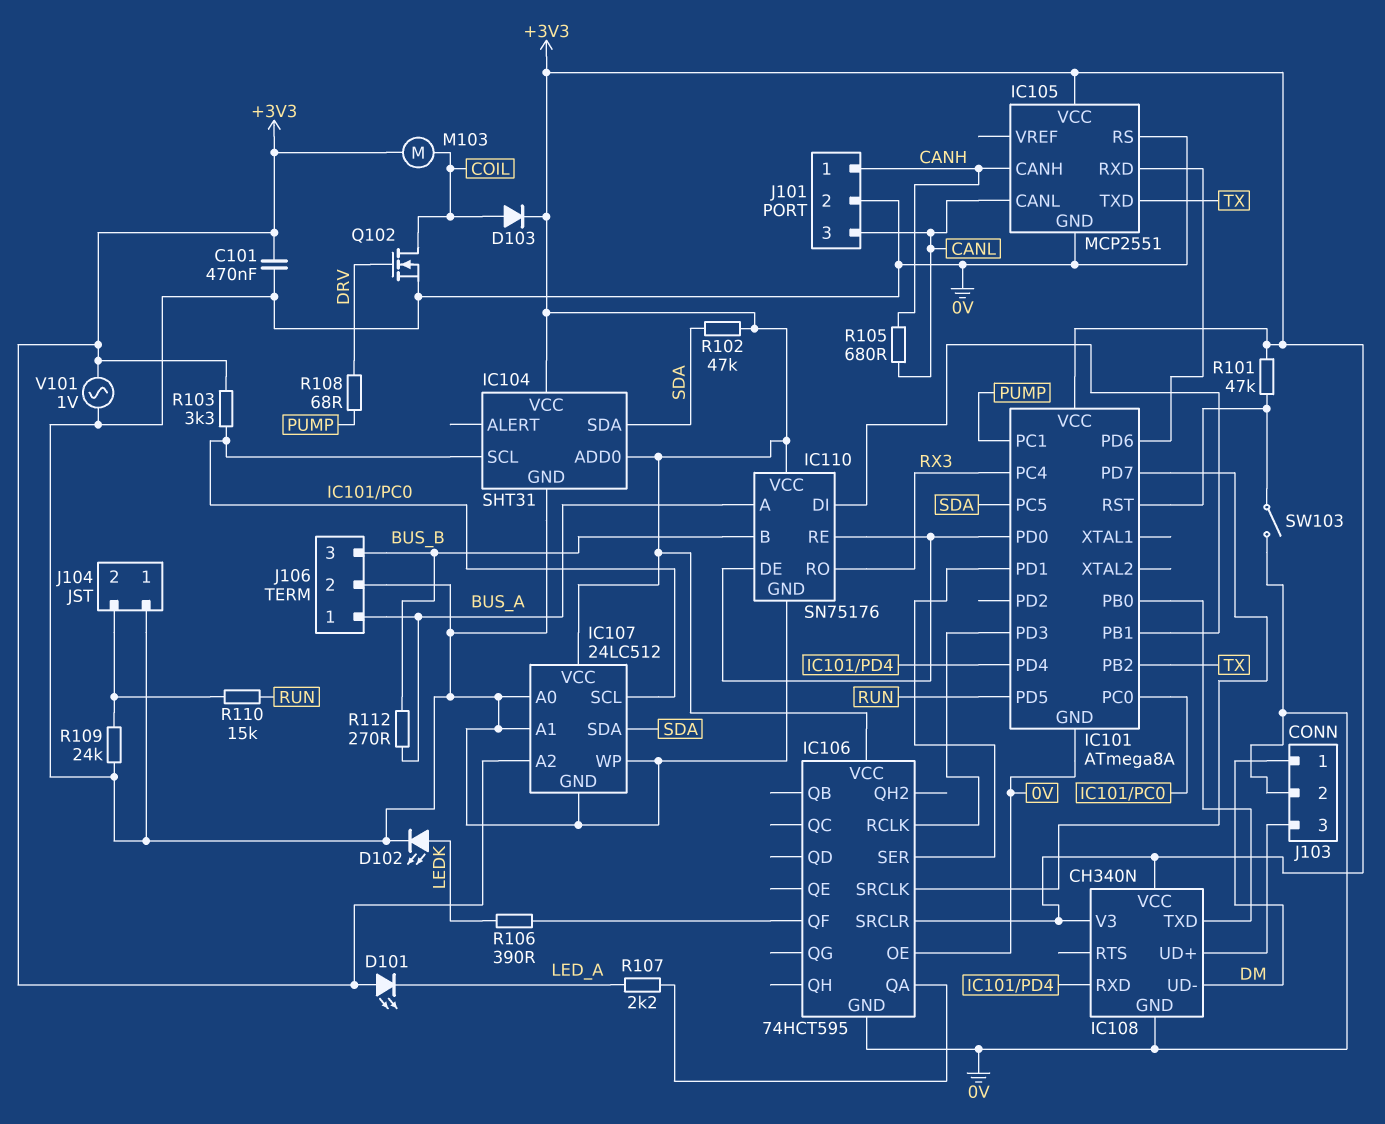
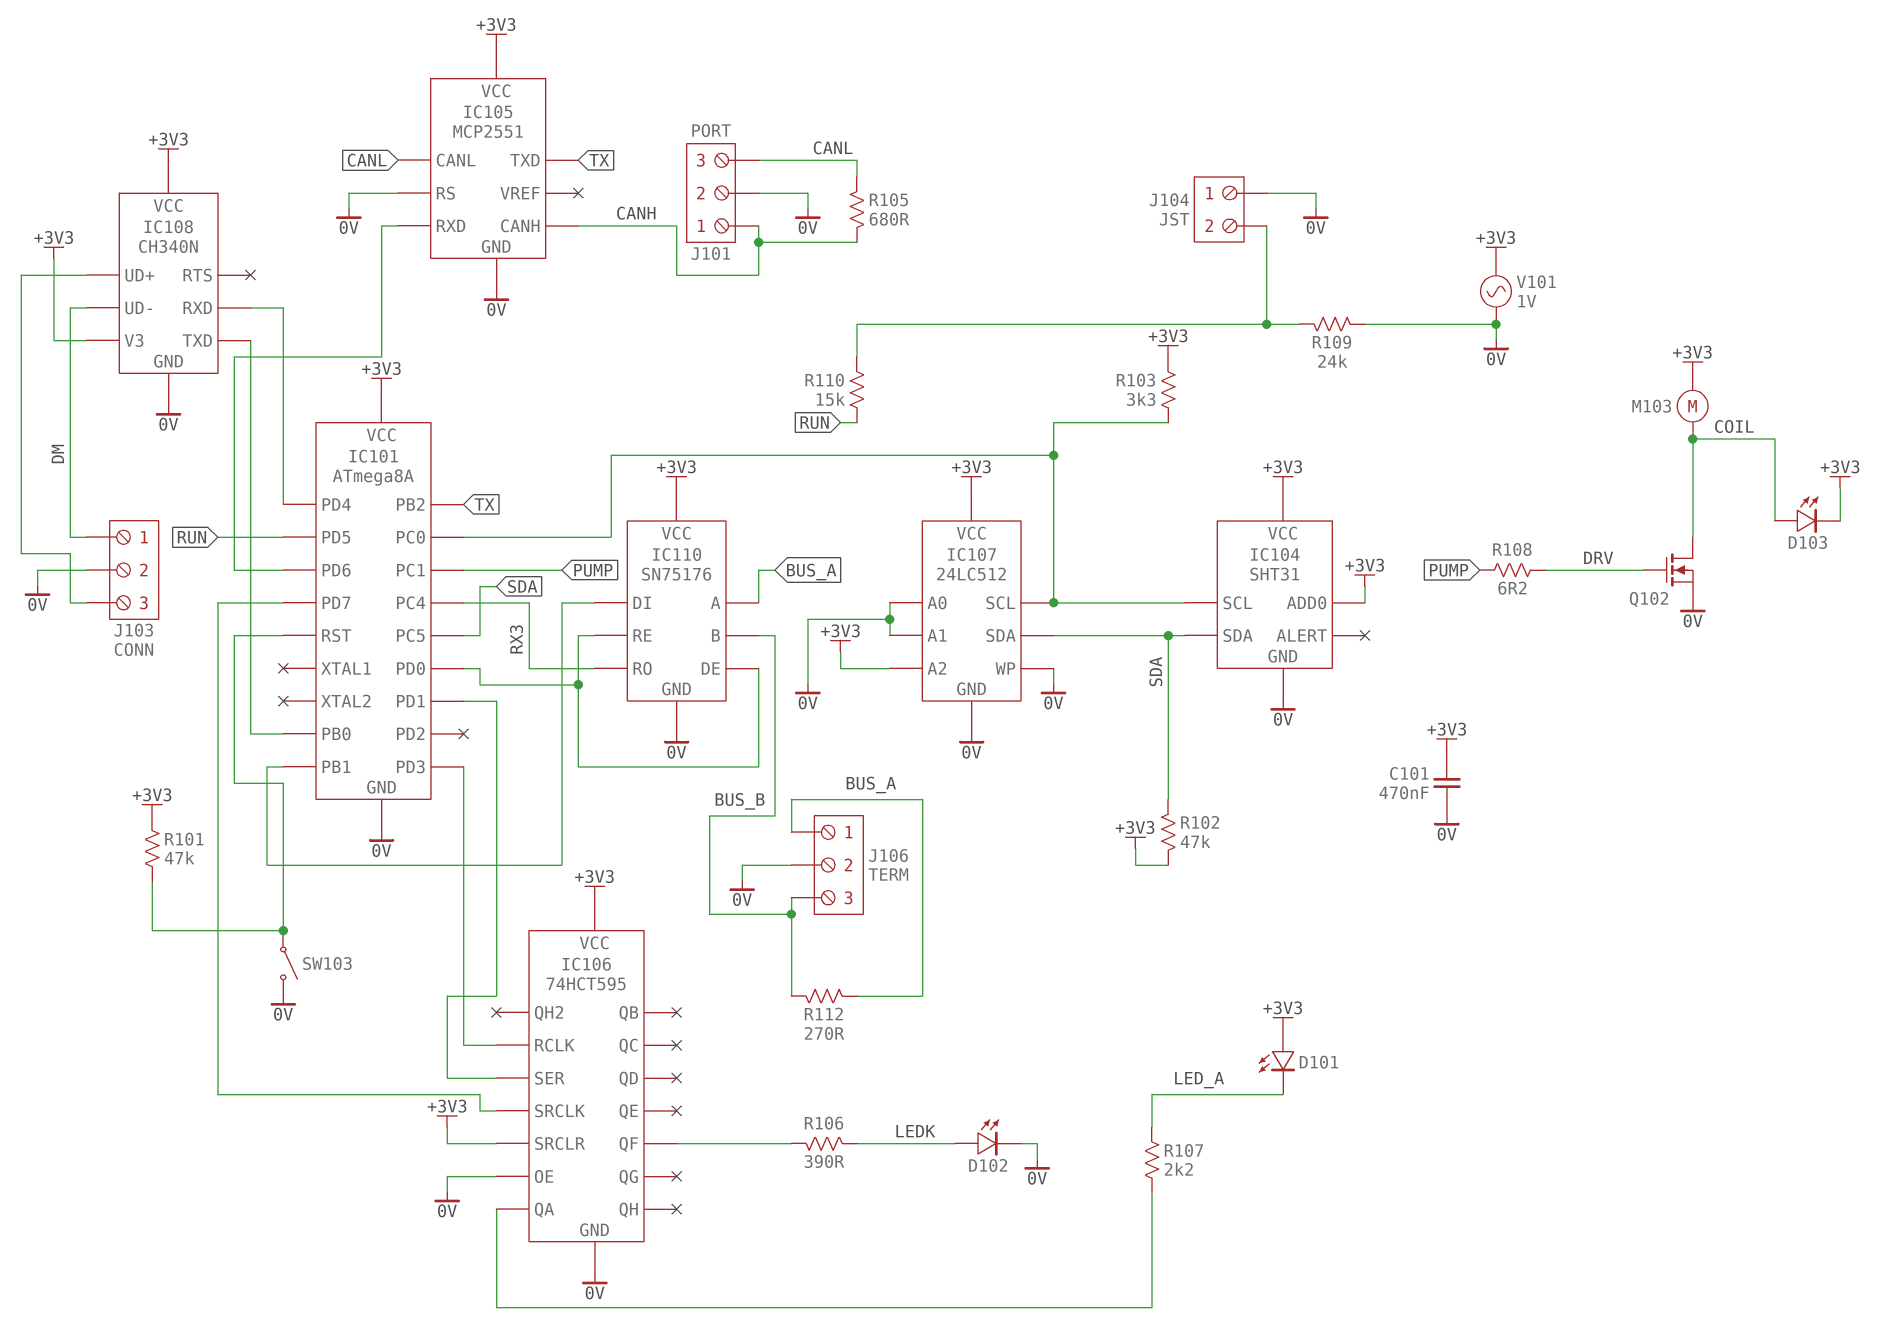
D103: diode (A COIL, K +3V3) -> LED (A COIL, K +3V3)
R108: 68 (DRV, PUMP) -> 6.2 (DRV, PUMP)

